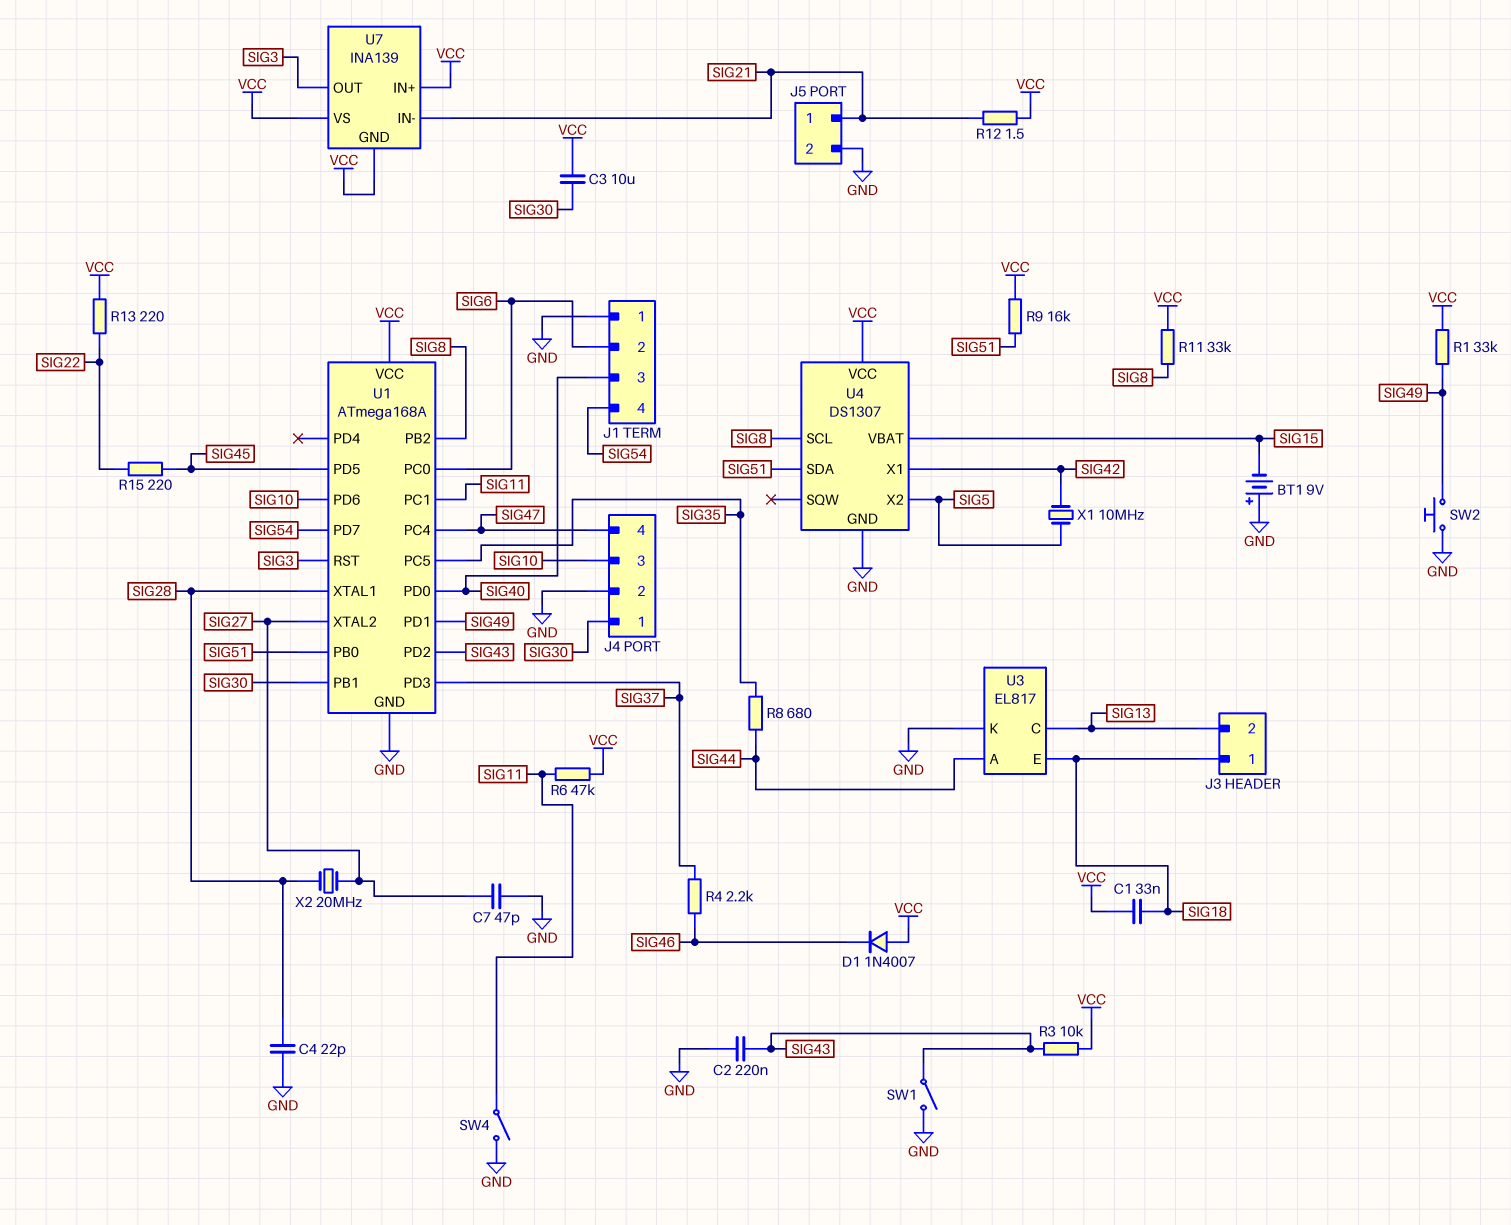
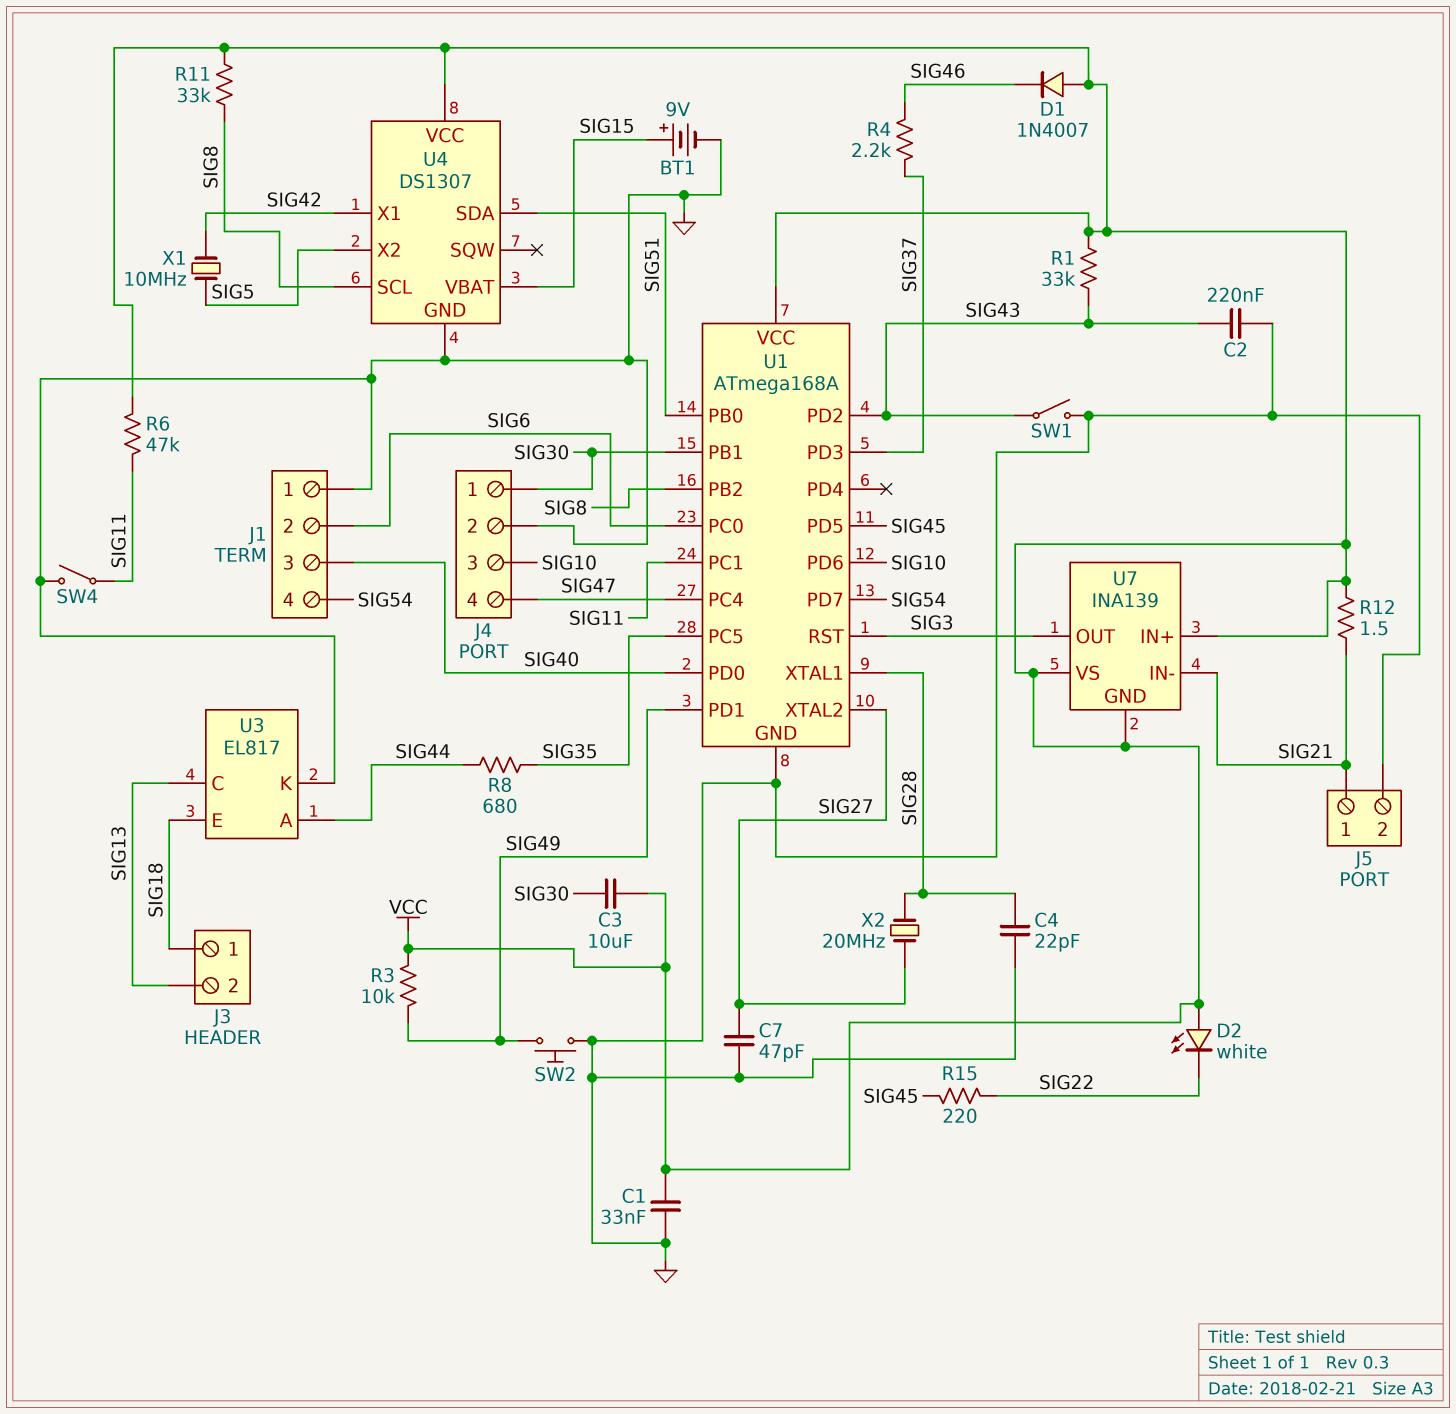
BT1: 9V (plus GND, minus SIG15) -> 9V (plus SIG15, minus GND)
C1: 33nF (SIG18, VCC) -> 33nF (GND, VCC)
D2: none -> LED white (A VCC, K SIG22)
R1: 33k (SIG49, VCC) -> 33k (SIG43, VCC)
R3: 10k (SIG43, VCC) -> 10k (SIG49, VCC)
R9: 16k (SIG51, VCC) -> none
R13: 220 (SIG22, VCC) -> none

